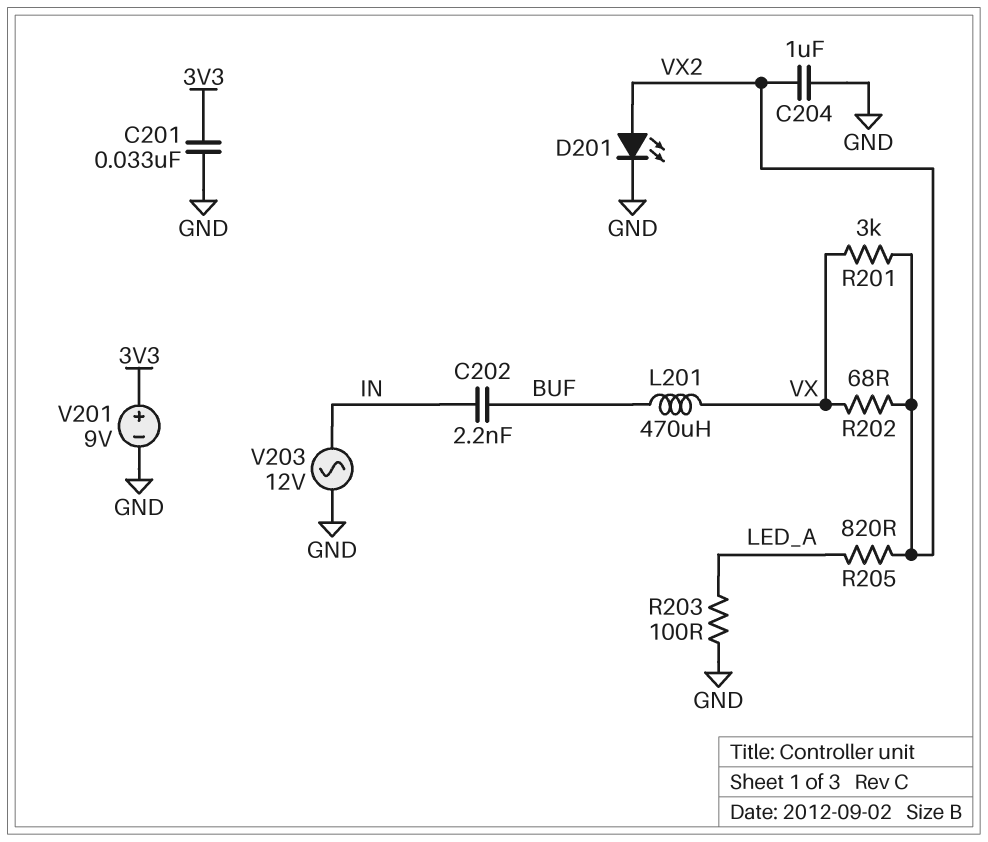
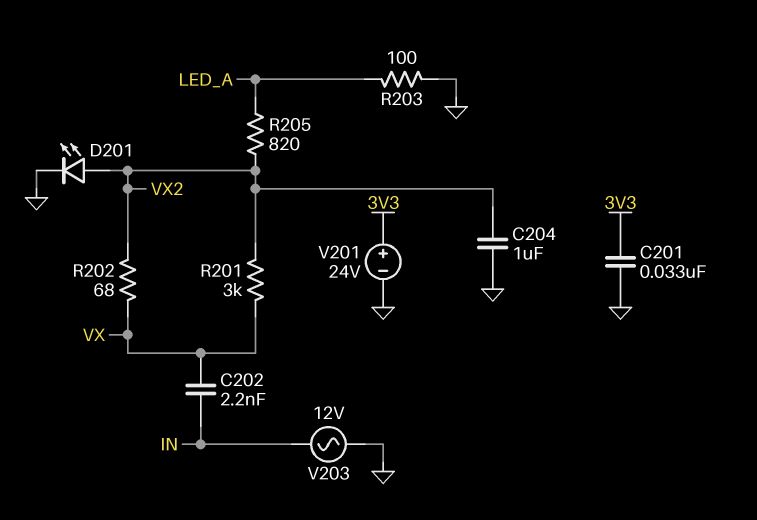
C202: 2.2nF (BUF, IN) -> 2.2nF (IN, VX)
L201: 470uH (BUF, VX) -> none
V201: 9V (plus 3V3, minus GND) -> 24V (plus 3V3, minus GND)

